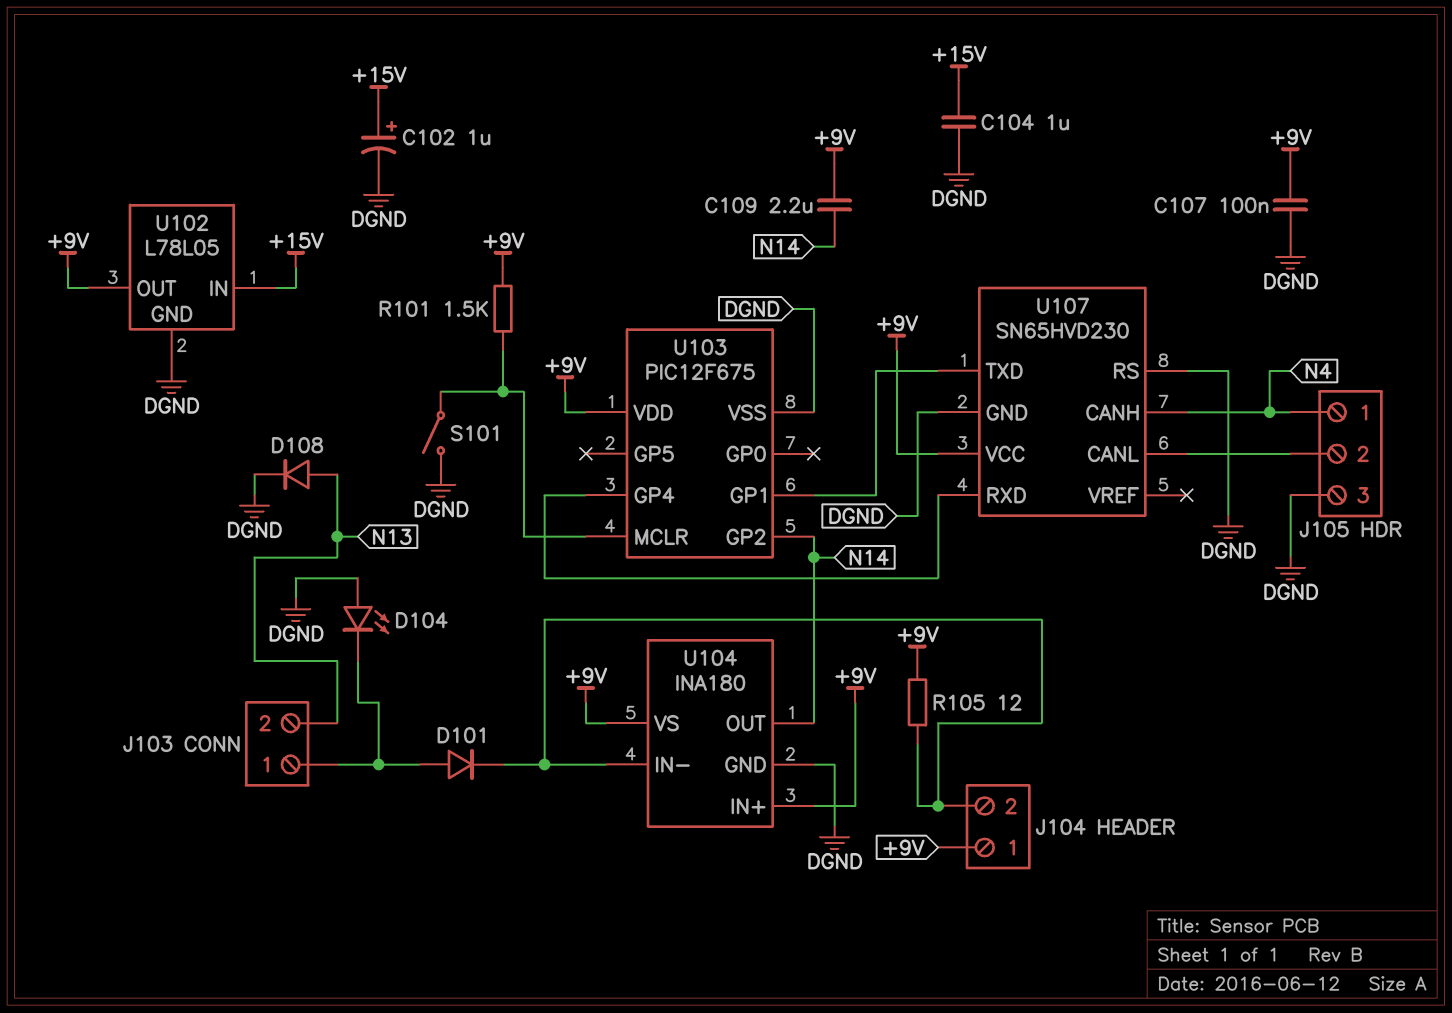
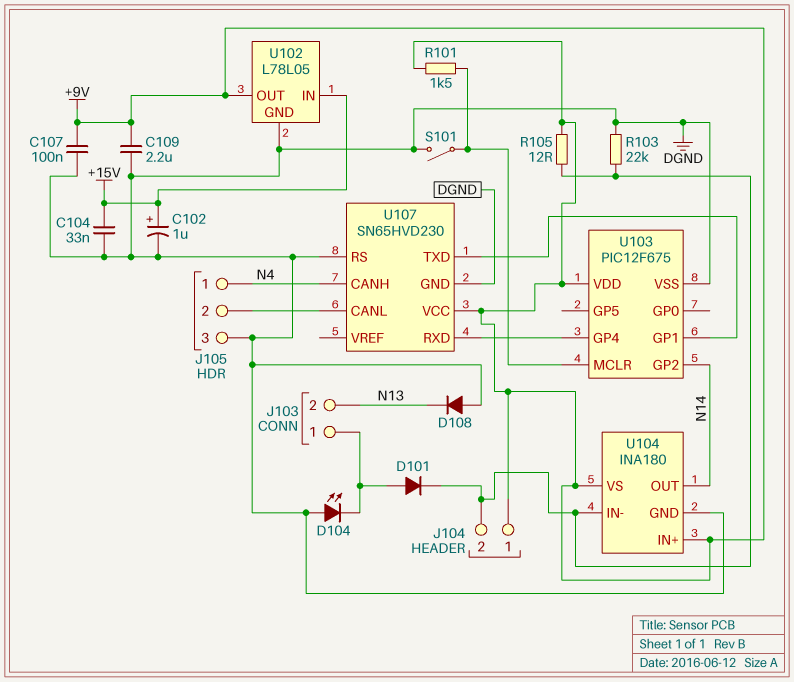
C104: 1uF (+15V, DGND) -> 33nF (+15V, DGND)
C109: 2.2uF (+9V, N14) -> 2.2uF (+9V, DGND)
D108: diode (A N13, K DGND) -> diode (A DGND, K N13)
R103: none -> 22k (DGND, J104/2)

